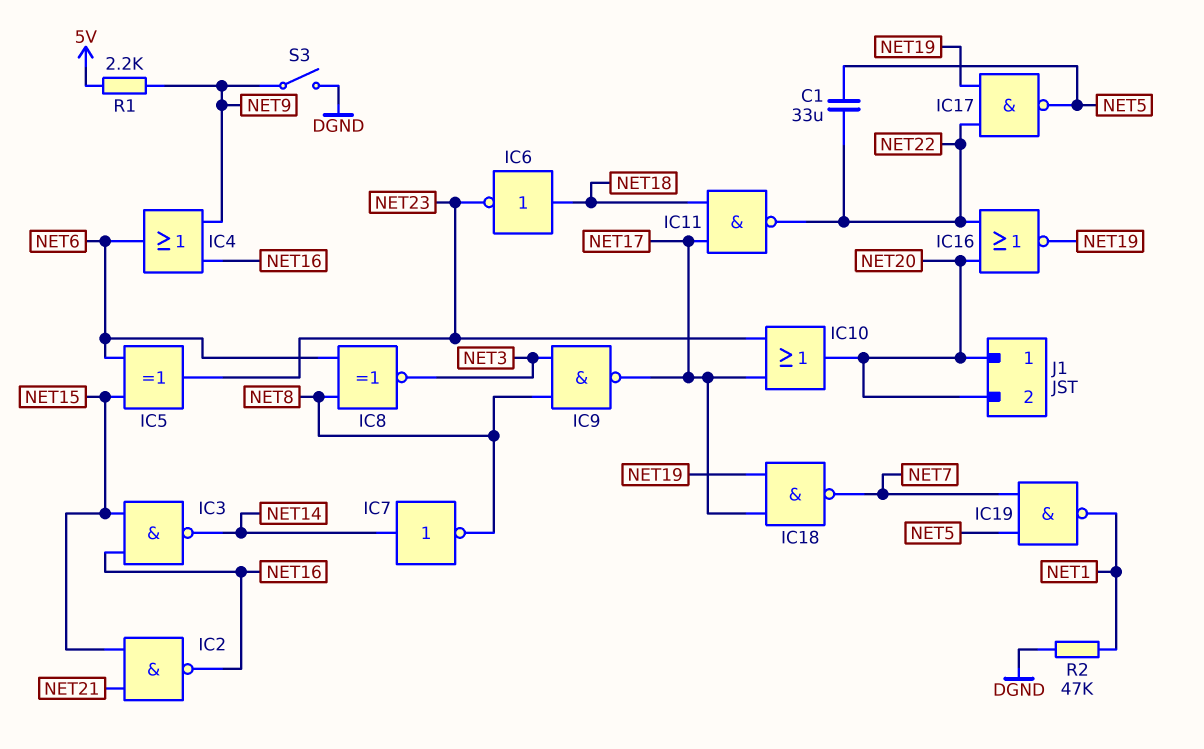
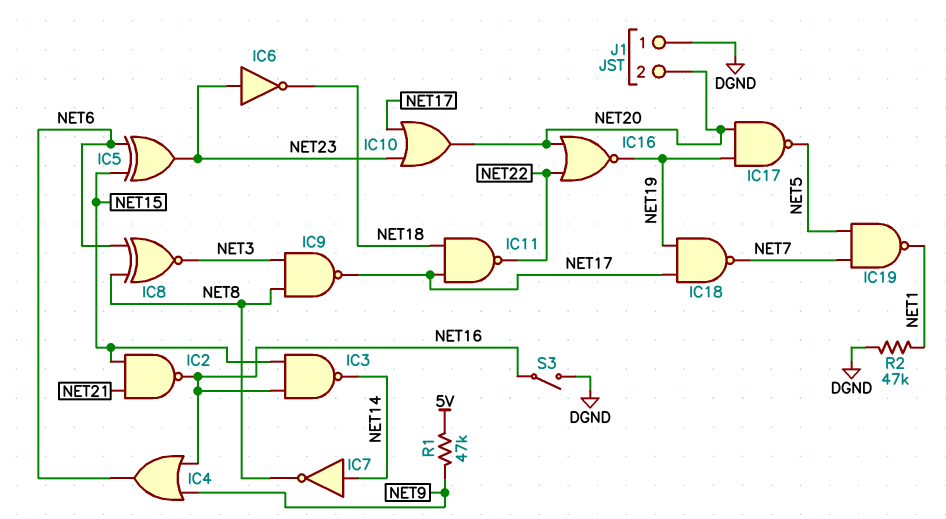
C1: 33uF (NET5, NET22) -> none
IC6: NOT (in NET18, out NET23) -> NOT (in NET23, out NET18)
IC17: NAND (in NET19, in NET22, out NET5) -> NAND (in NET19, in NET20, out NET5)
J1 pin 1: NET20 -> DGND
R1: 2.2k (5V, NET9) -> 47k (5V, NET9)
S3: switch (DGND, NET9) -> switch (DGND, NET16)

